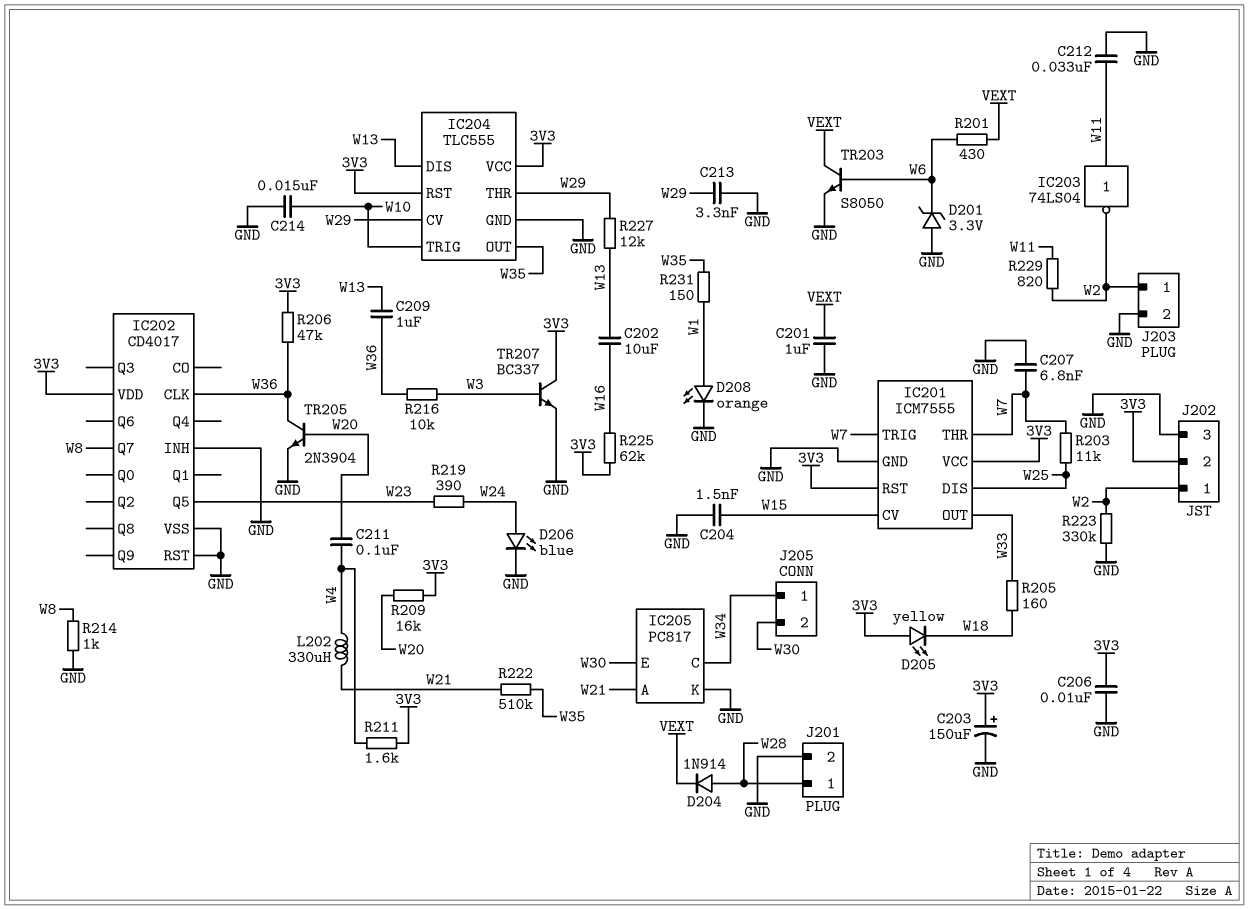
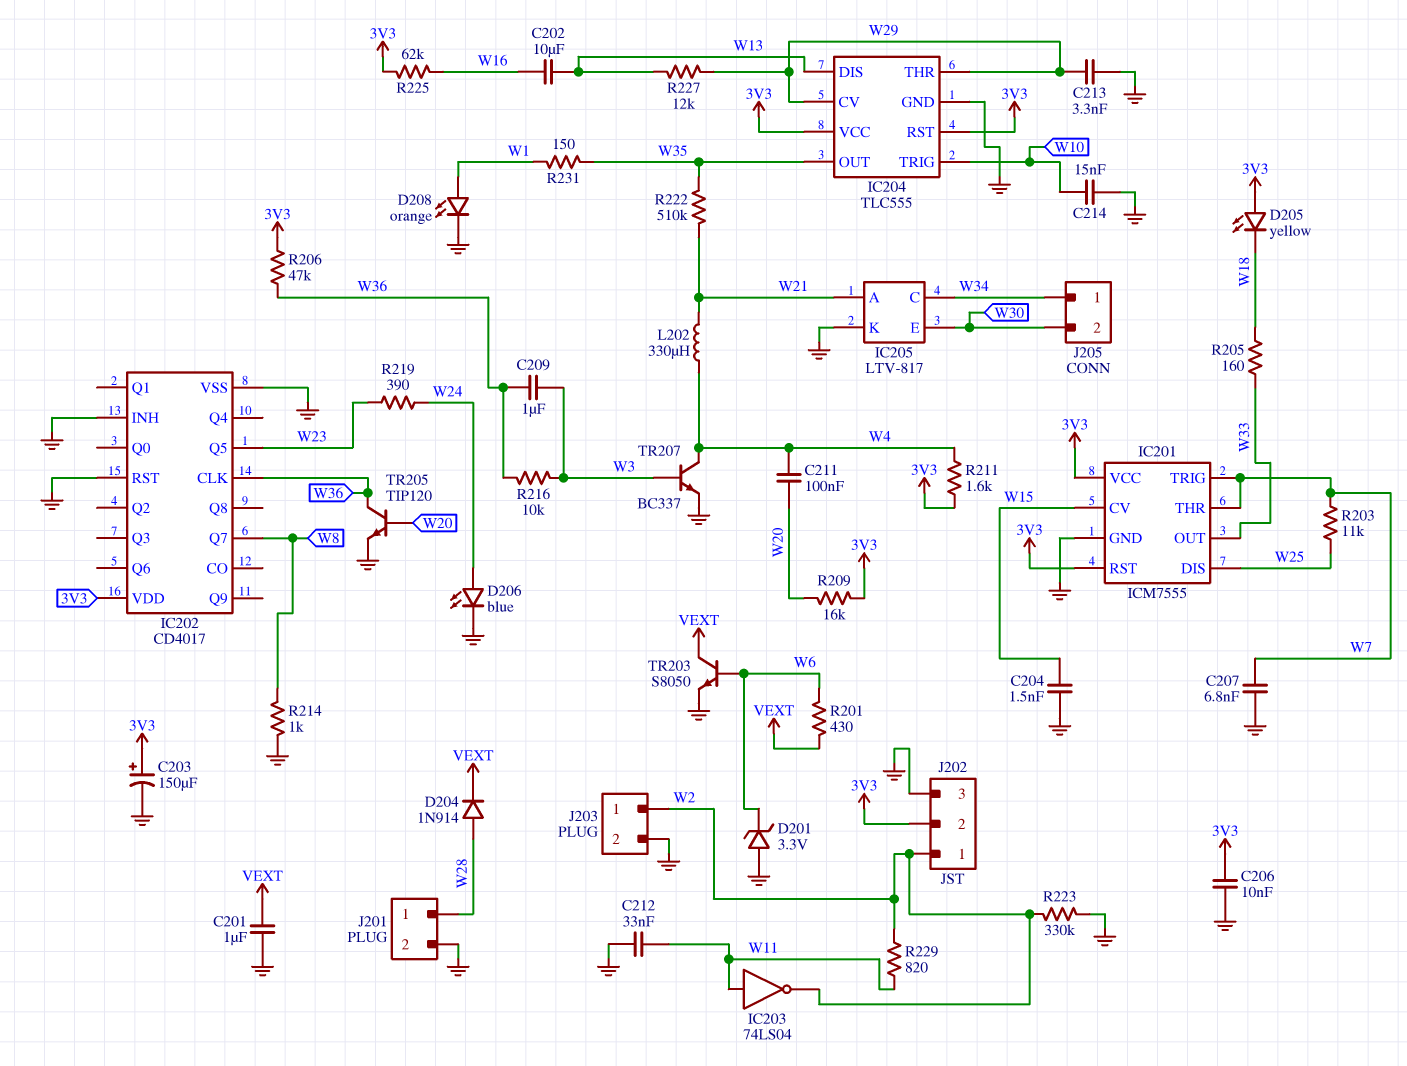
C209: 1uF (W13, W36) -> 1uF (W3, W36)
IC205: PC817 -> LTV-817
TR205: NPN 2N3904 (B W20, C W36, E GND) -> NPN TIP120 (B W20, C W36, E GND)
TR207: NPN BC337 (B W3, C 3V3, E GND) -> NPN BC337 (B W3, C W4, E GND)

